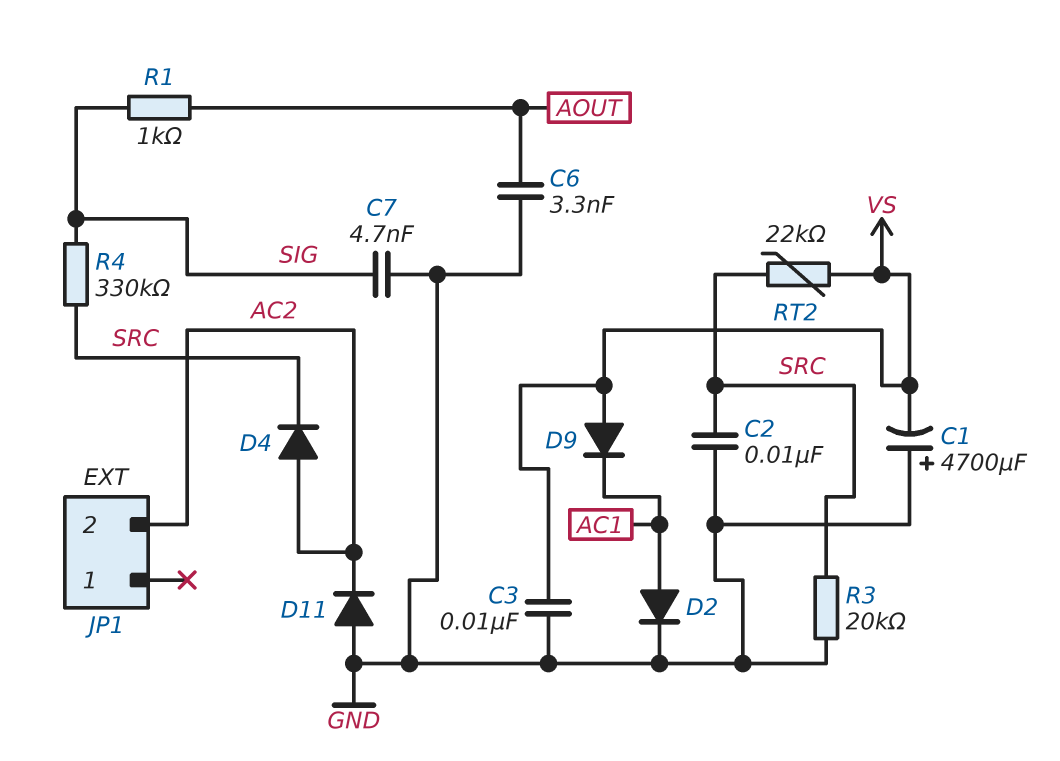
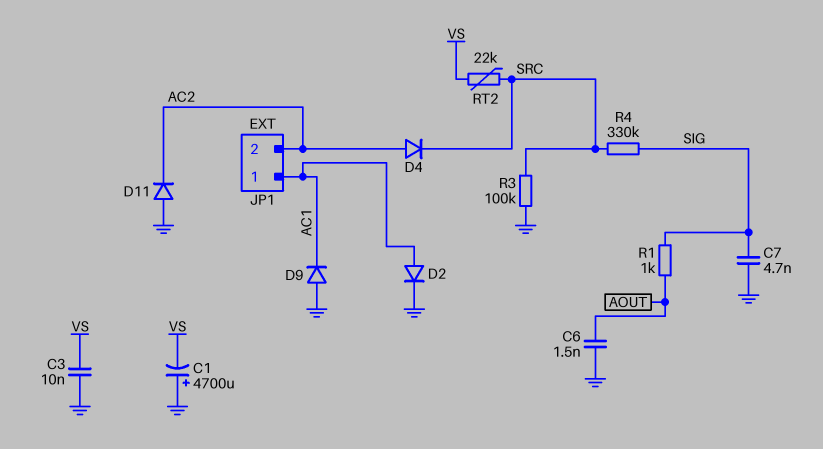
C2: 10nF (GND, SRC) -> none
C6: 3.3nF (AOUT, GND) -> 1.5nF (AOUT, GND)
D9: diode (A VS, K AC1) -> diode (A GND, K AC1)
JP1 pin 1: none -> AC1
R3: 20k (GND, SRC) -> 100k (GND, SRC)

